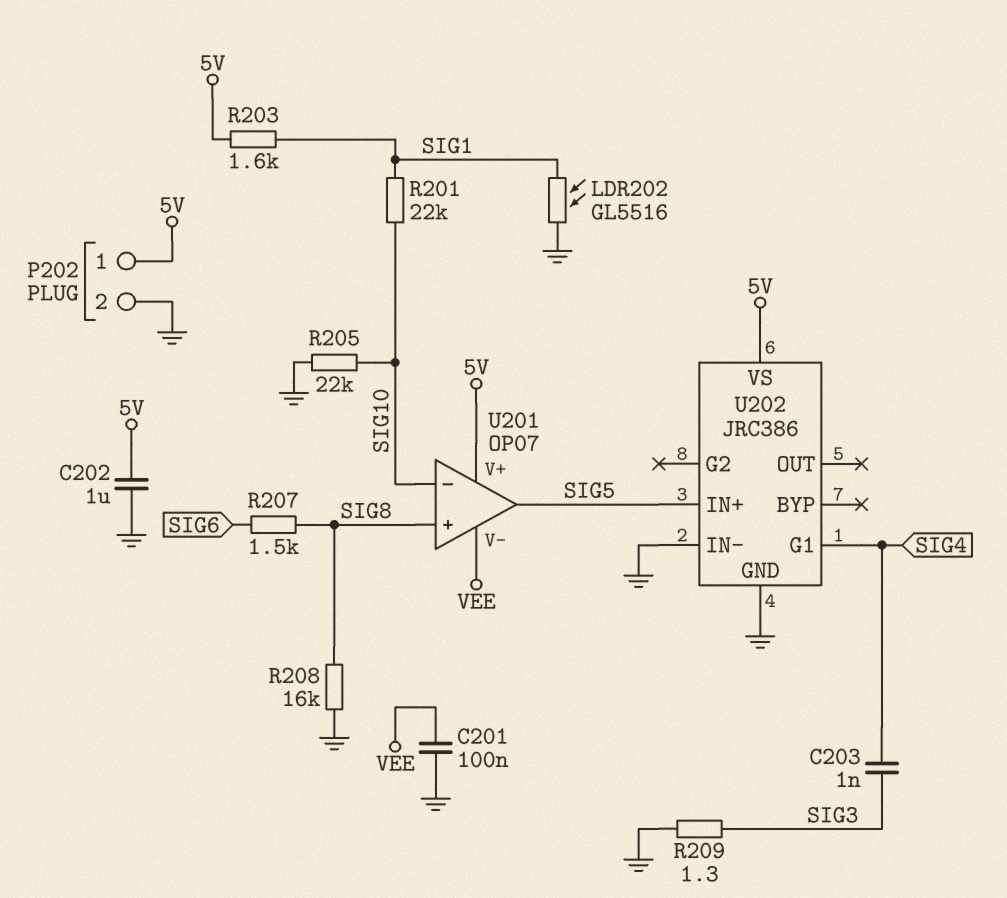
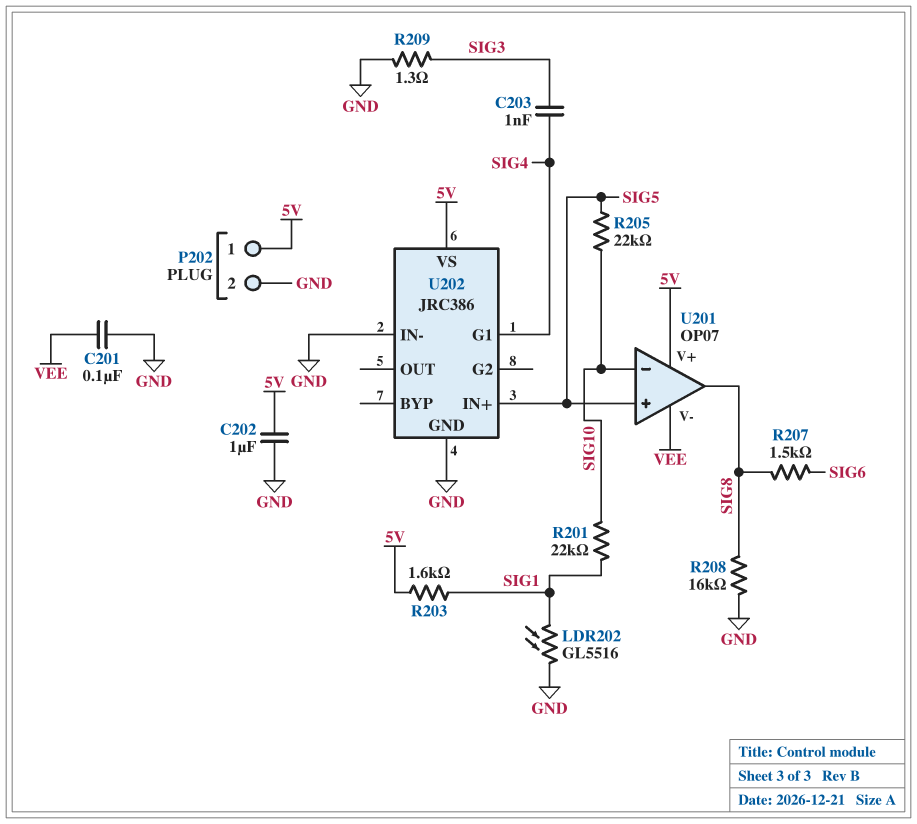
R205: 22k (GND, SIG10) -> 22k (SIG5, SIG10)
U201 pin in+: SIG8 -> SIG5
U201 pin out: SIG5 -> SIG8

